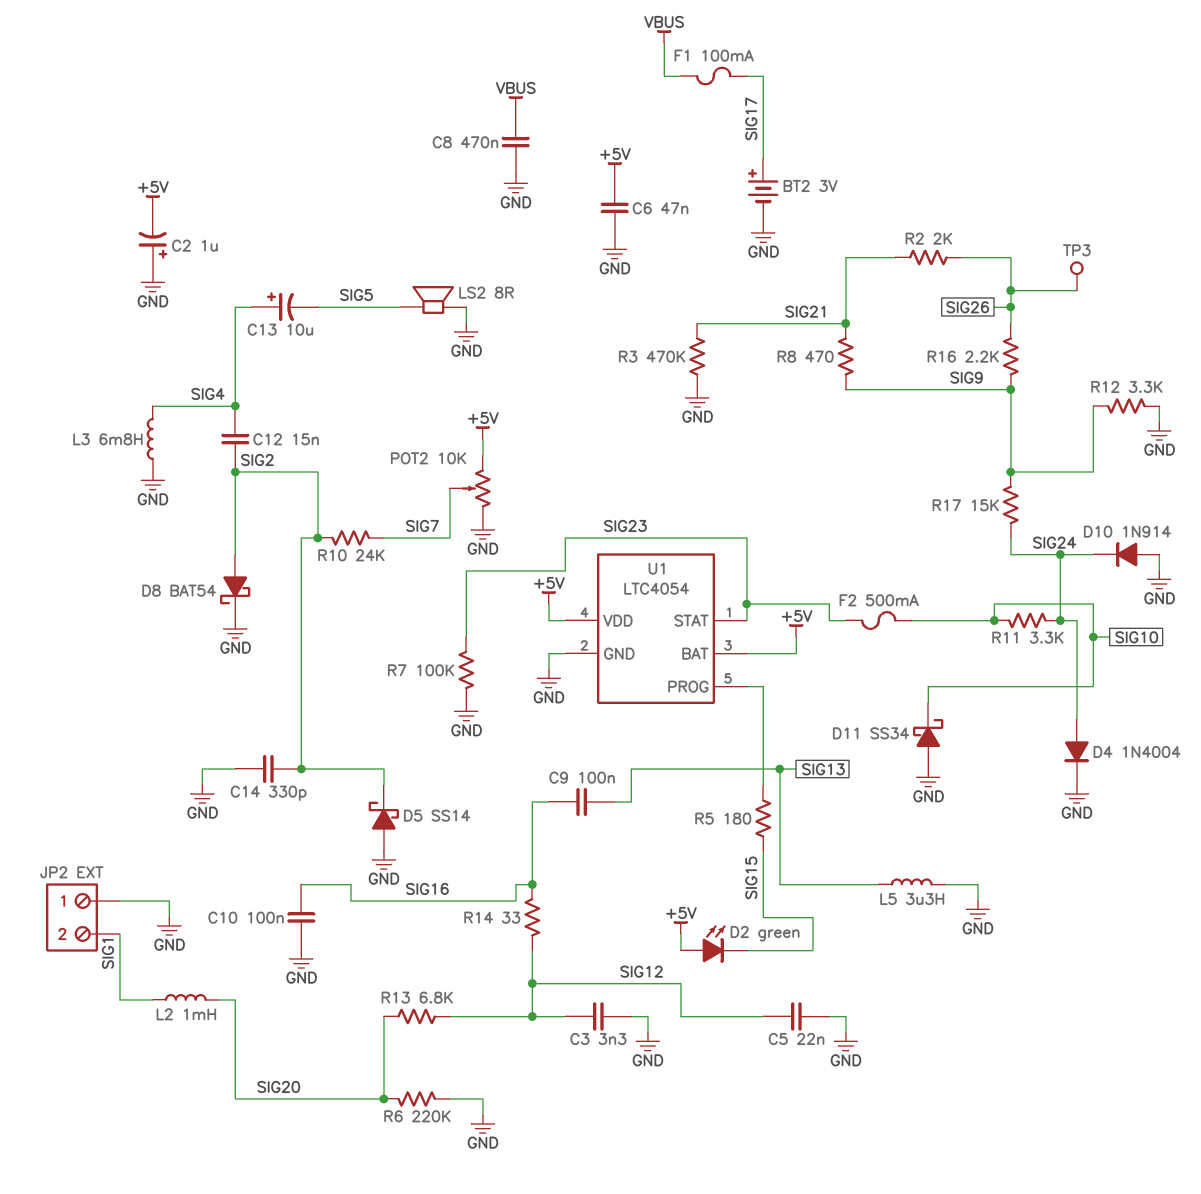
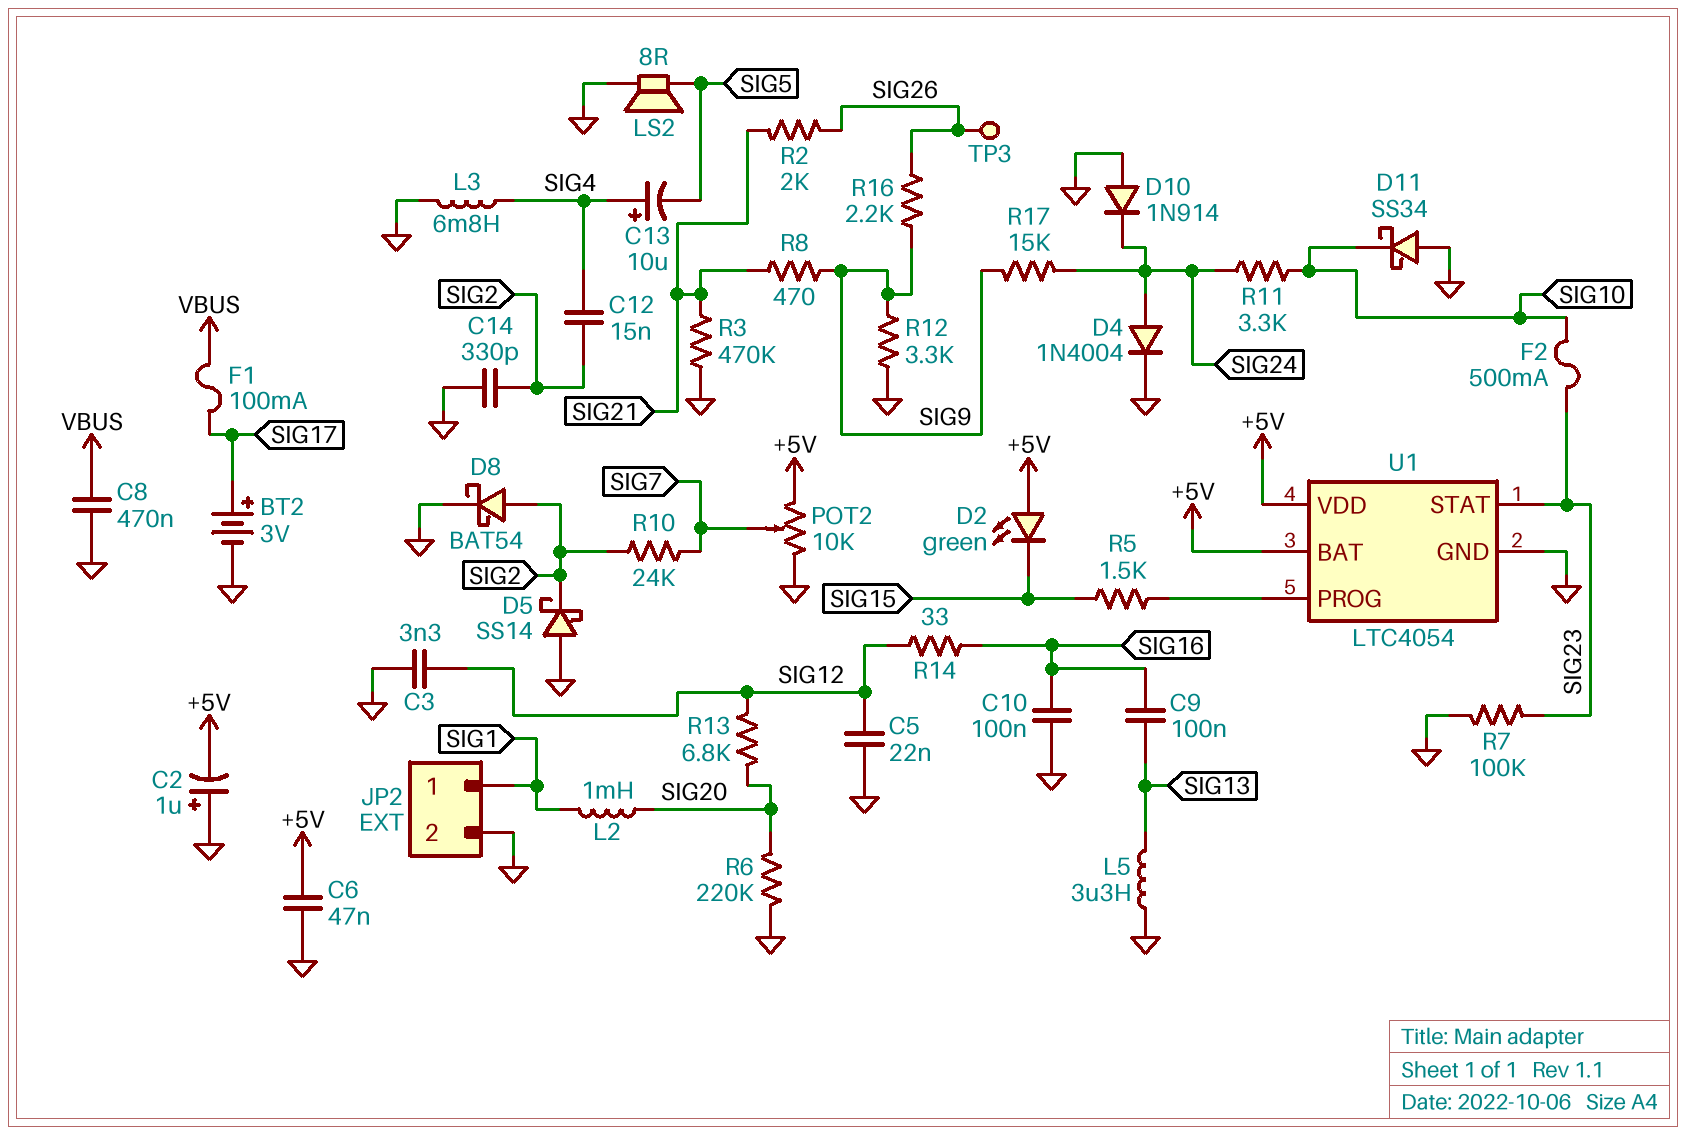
JP2 pin 1: GND -> SIG1
JP2 pin 2: SIG1 -> GND
R5: 180 (SIG15, U1/PROG) -> 1.5k (SIG15, U1/PROG)

